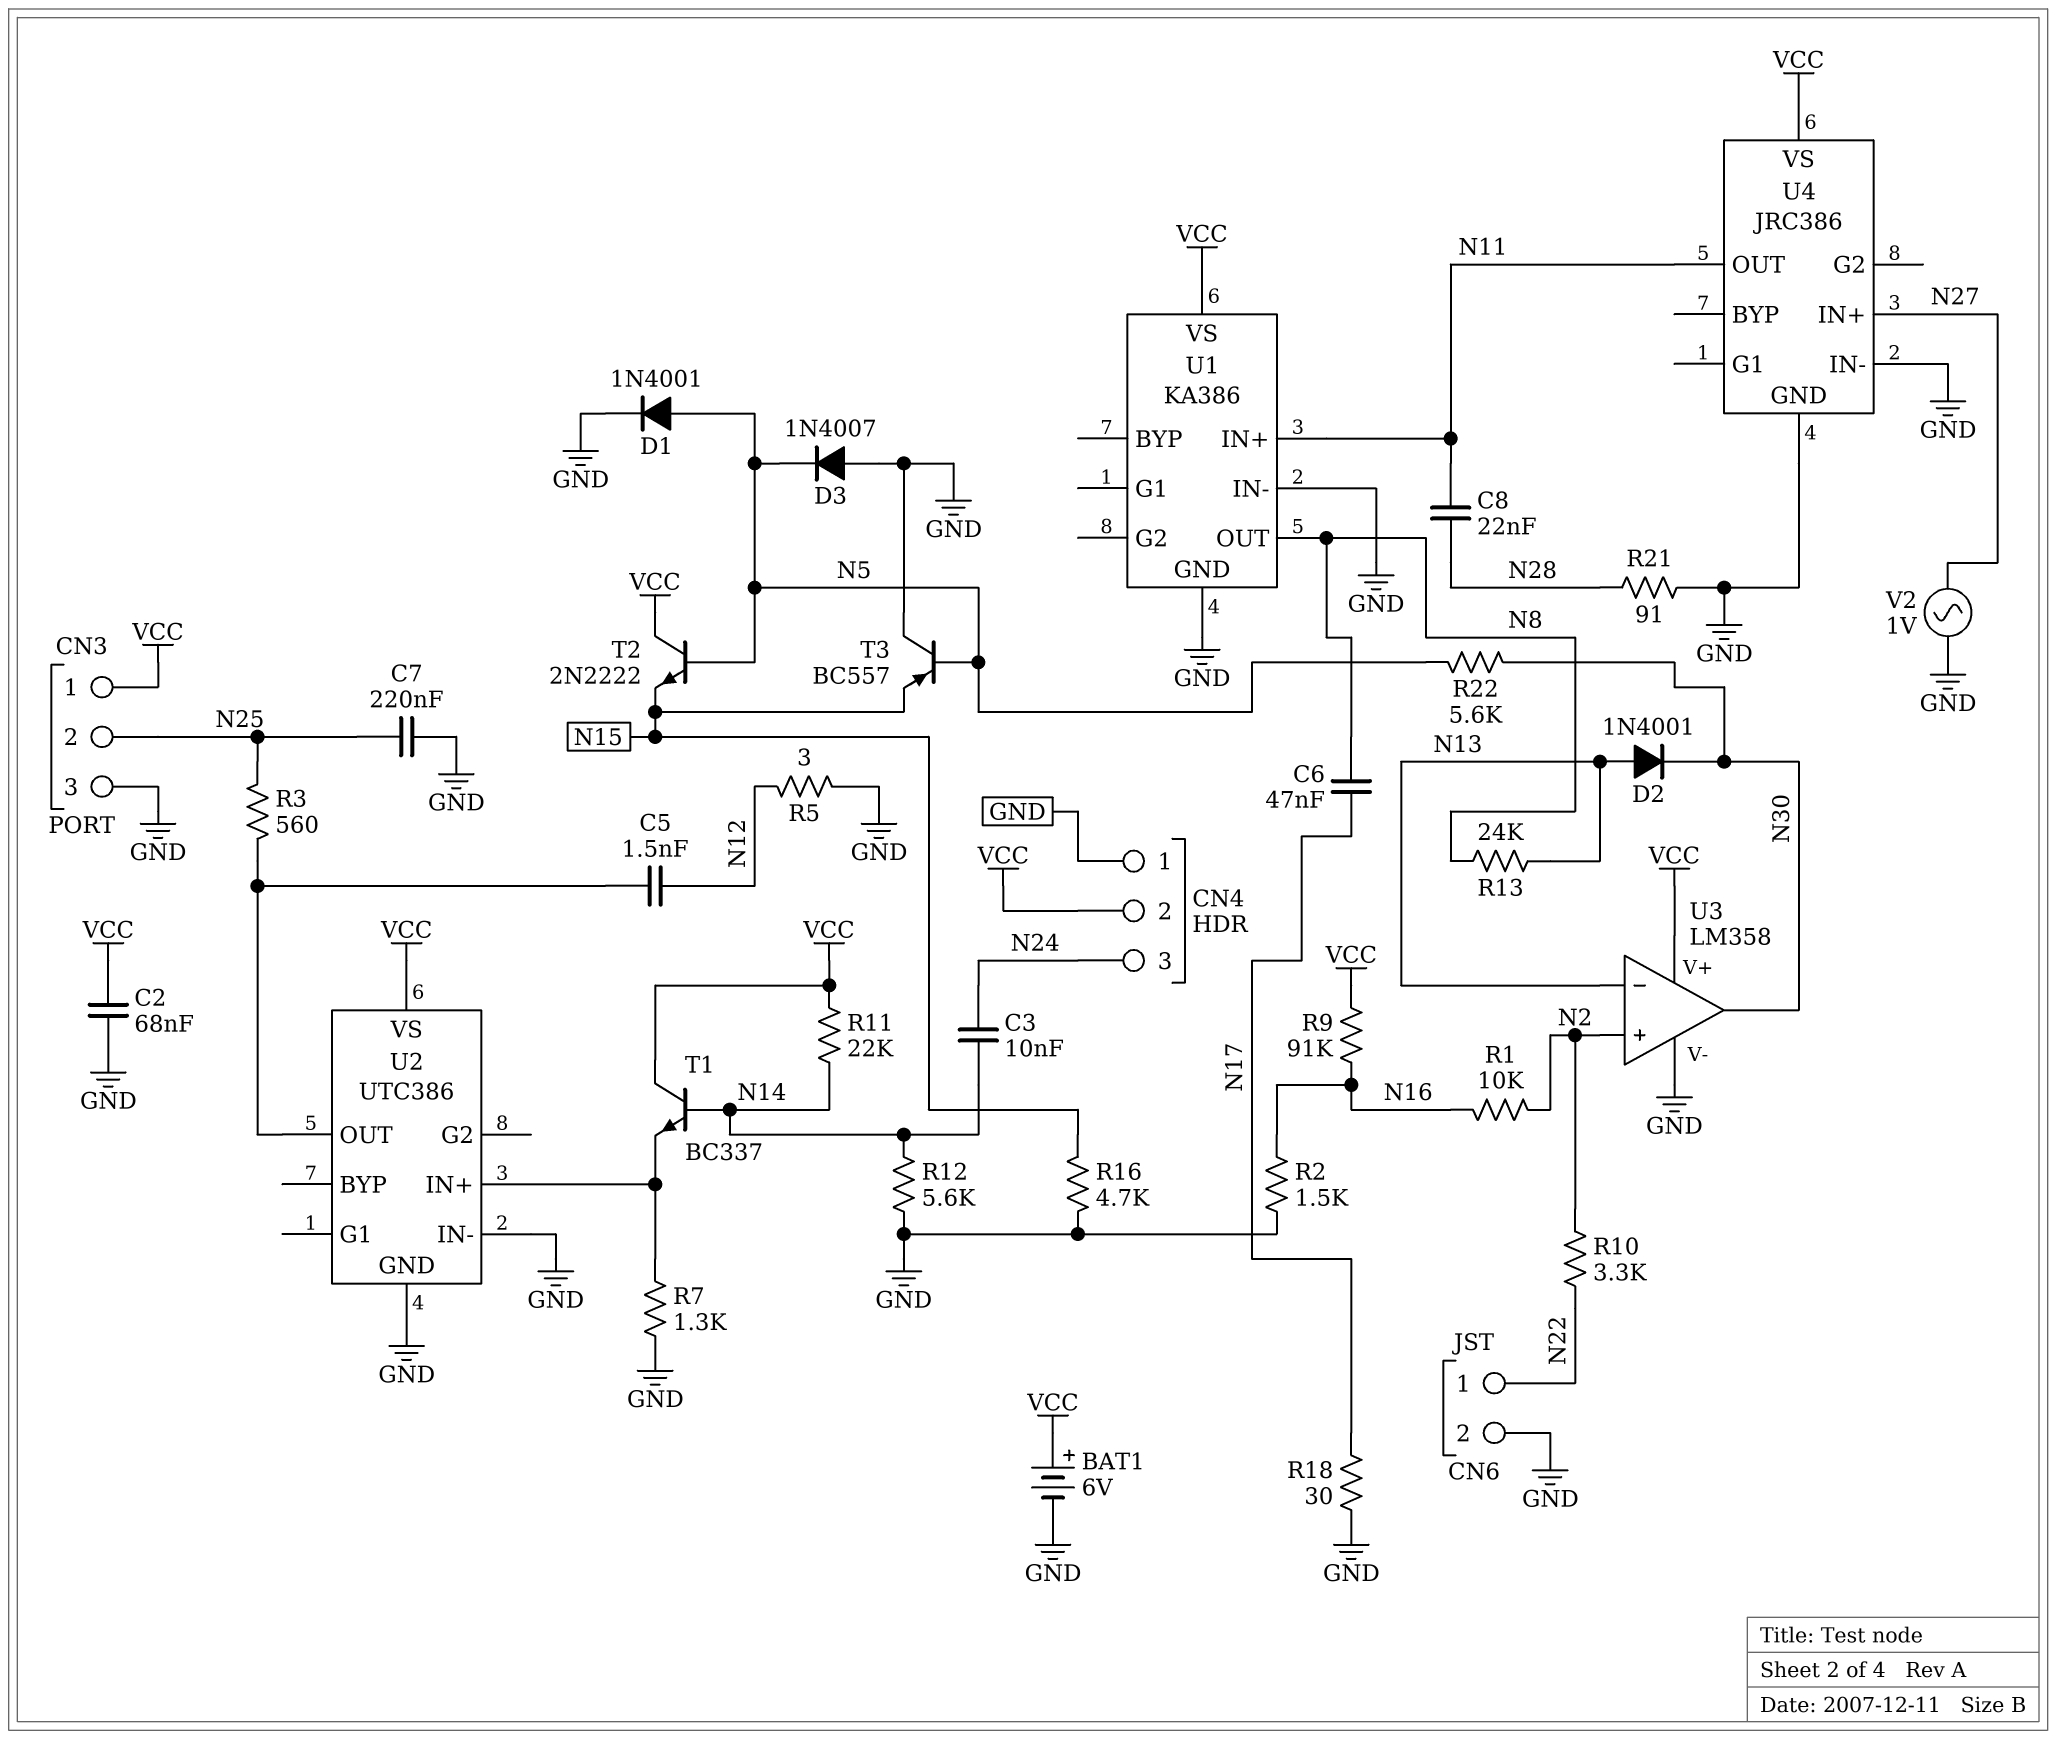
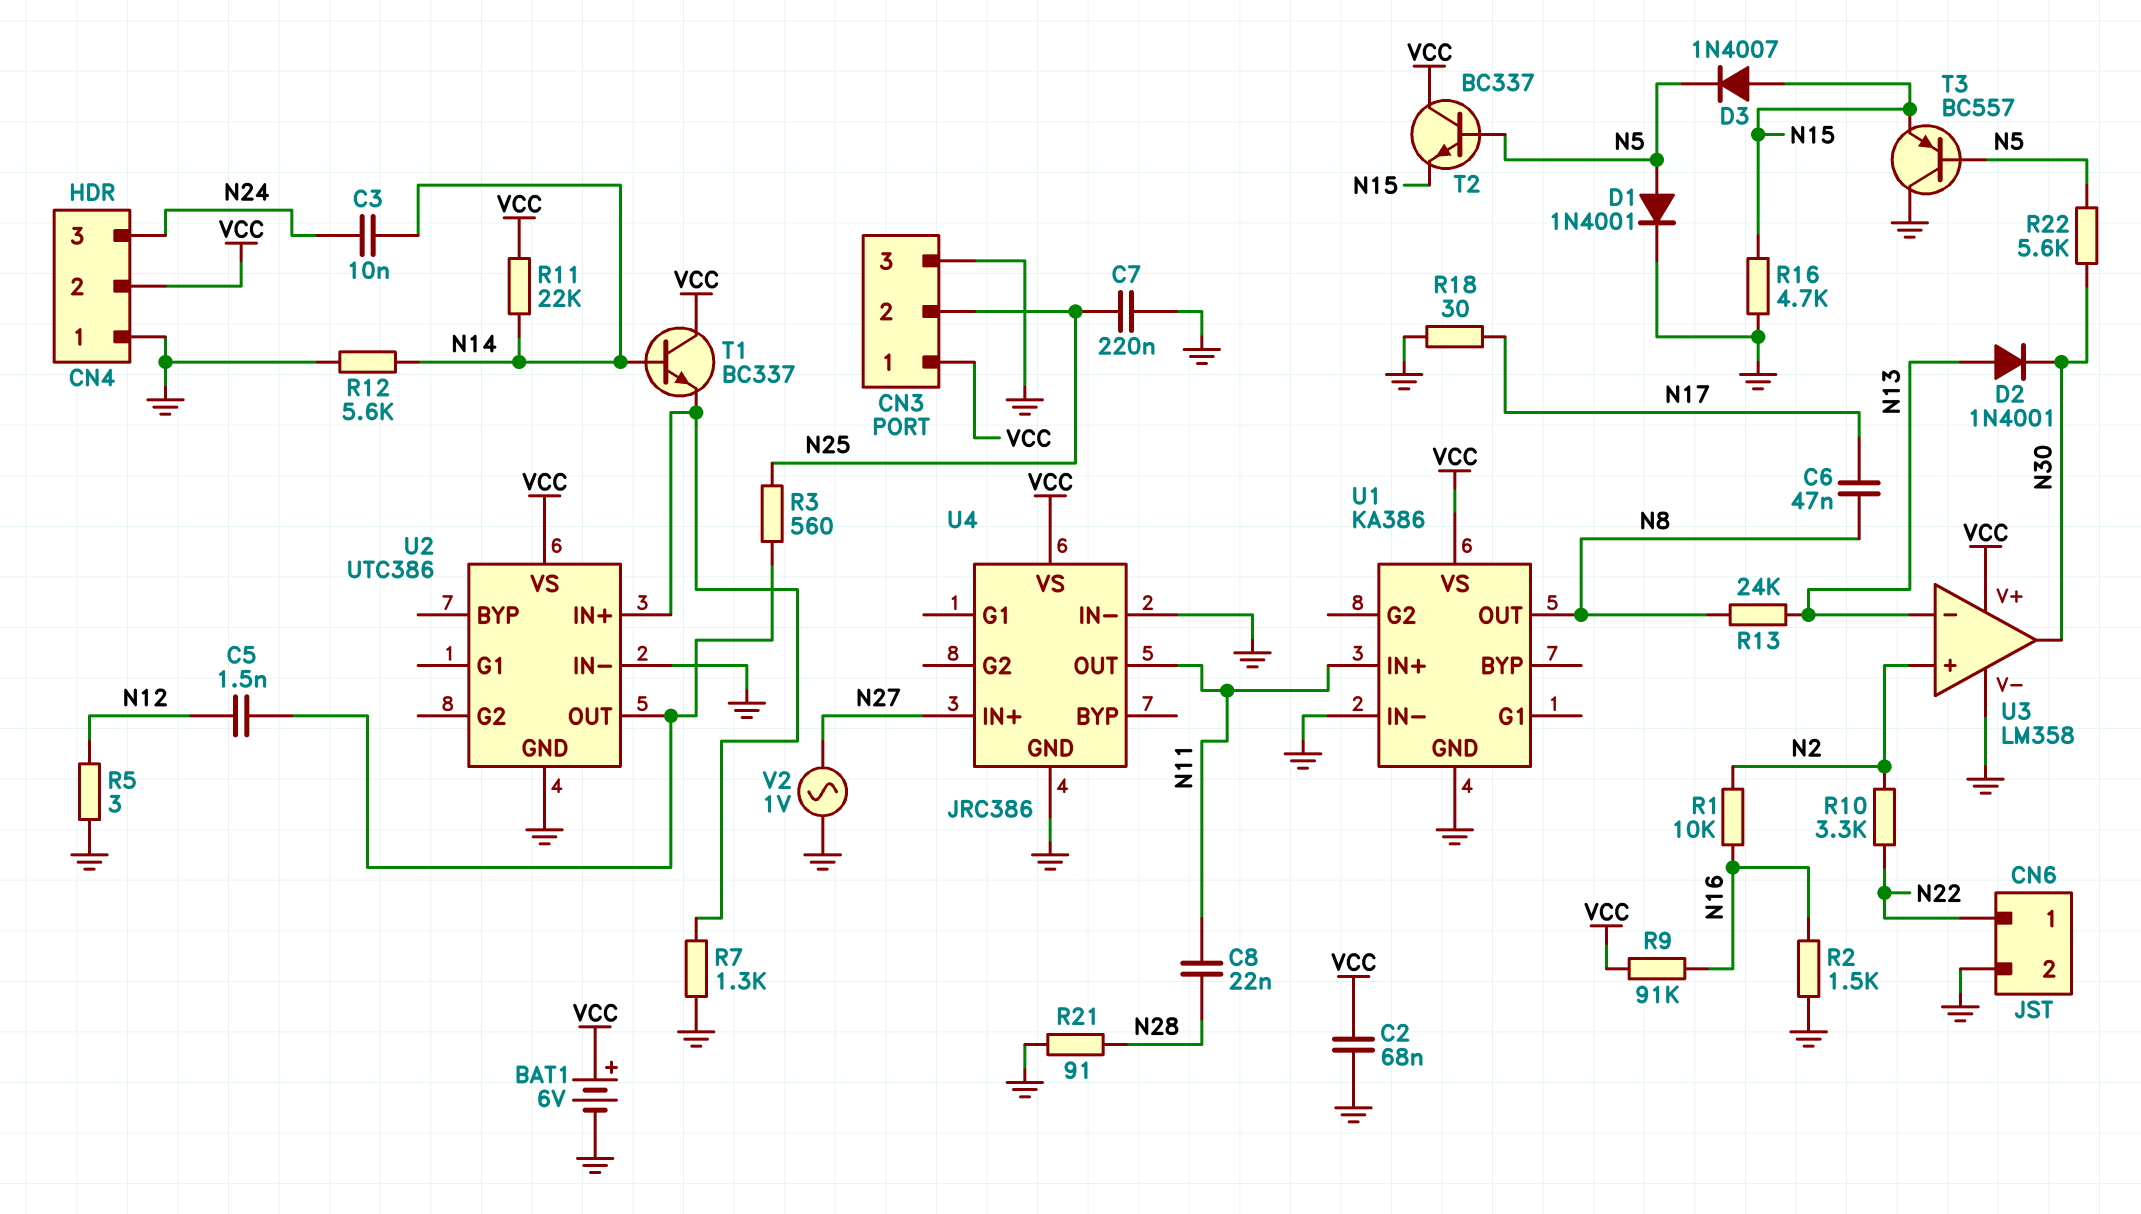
D3: diode 1N4007 (A GND, K N5) -> diode 1N4007 (A N15, K N5)
T2: NPN 2N2222 (B N5, C VCC, E N15) -> NPN BC337 (B N5, C VCC, E N15)

